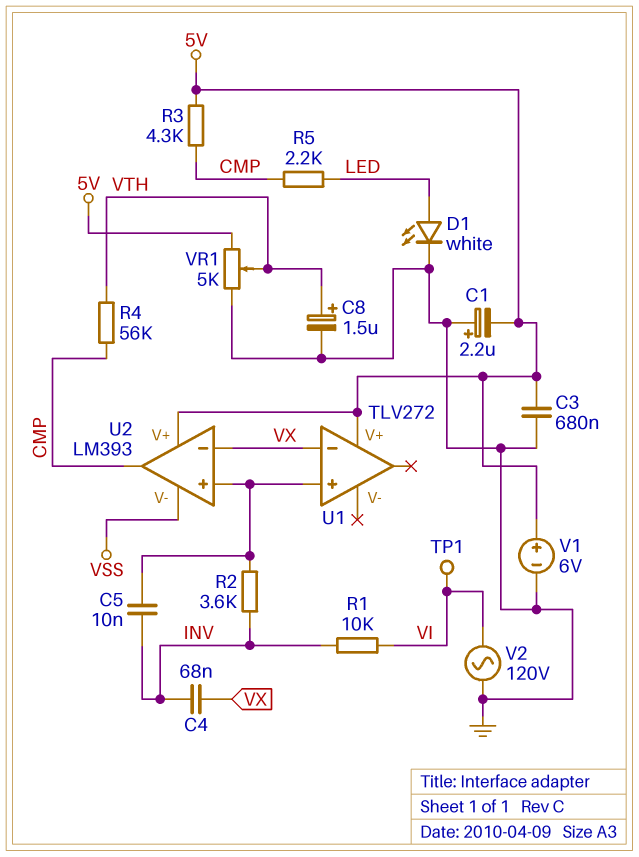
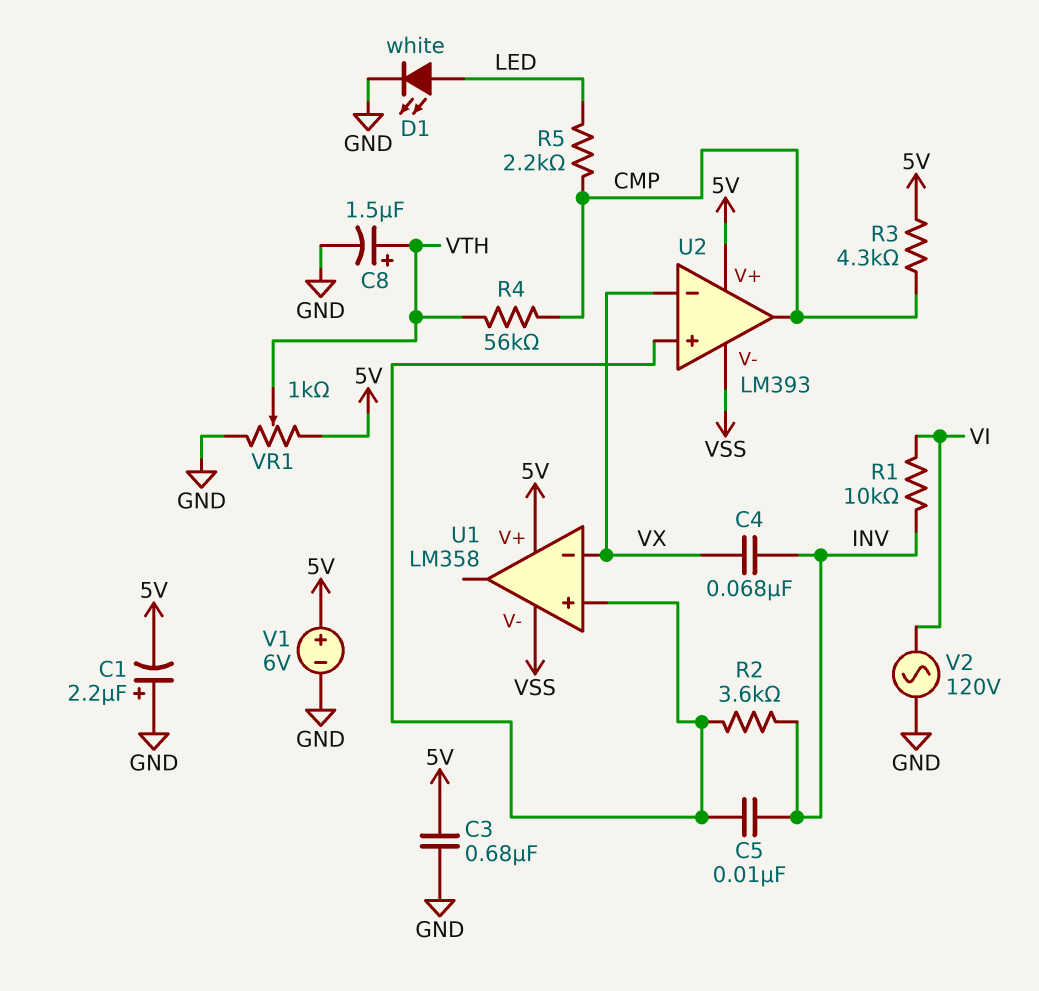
TP1: test point (VI) -> none
U1: TLV272 -> LM358
U1 pin V-: none -> VSS
VR1: 5k (5V, GND, wiper VTH) -> 1k (5V, GND, wiper VTH)

